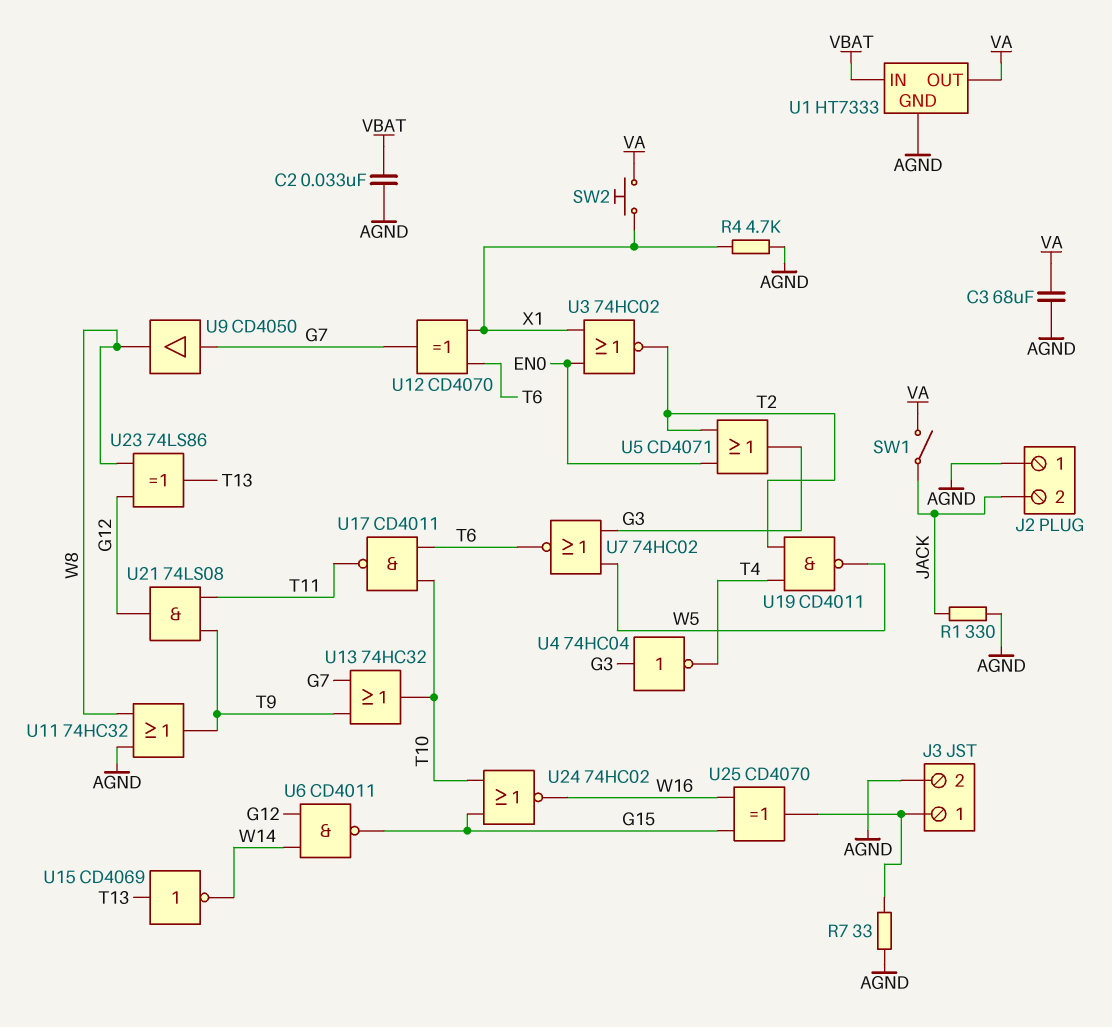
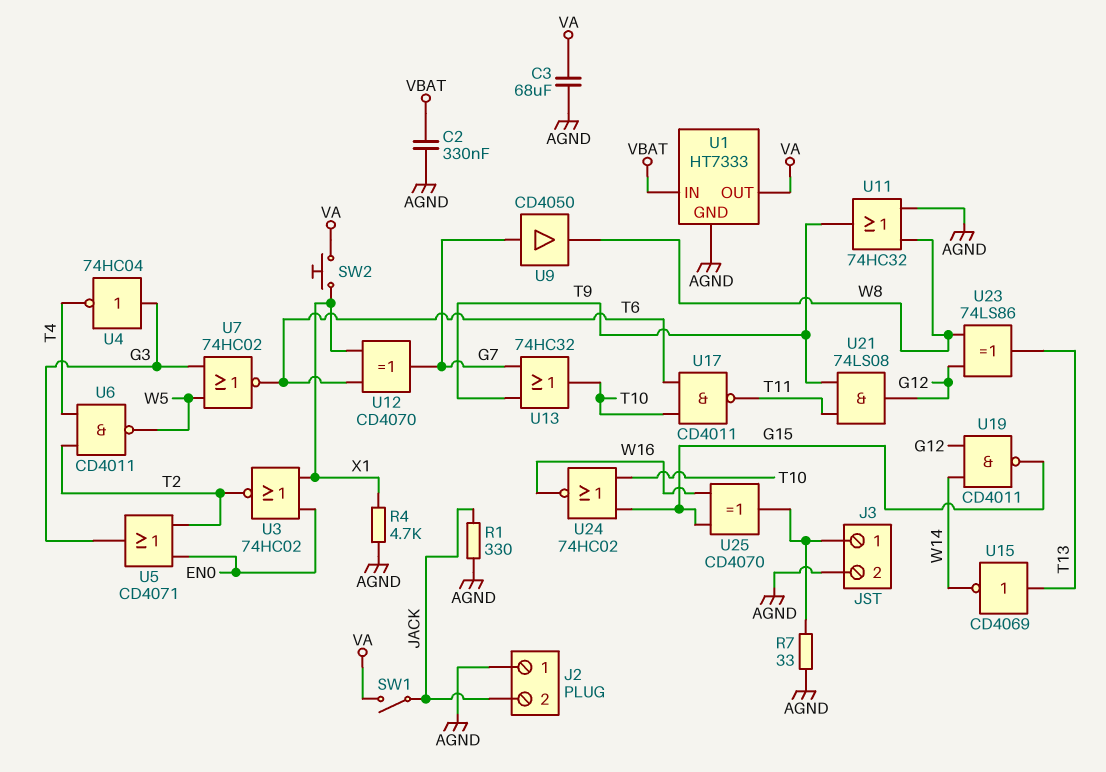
C2: 33nF (AGND, VBAT) -> 330nF (AGND, VBAT)
U6: NAND CD4011 (in G12, in W14, out G15) -> NAND CD4011 (in T2, in T4, out W5)
U19: NAND CD4011 (in T2, in T4, out W5) -> NAND CD4011 (in G12, in W14, out G15)

